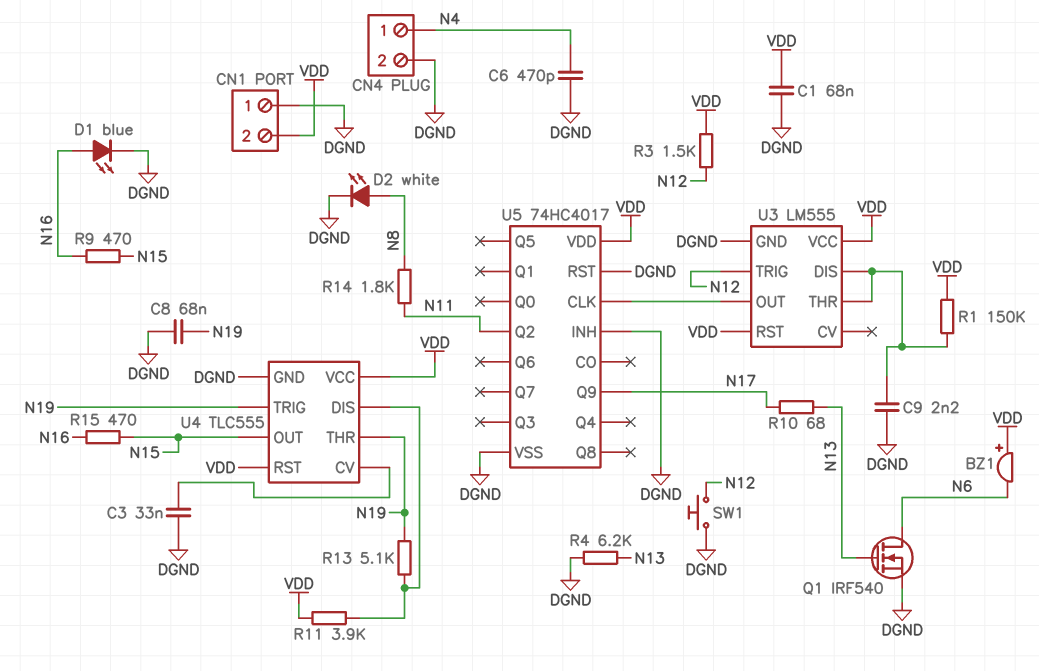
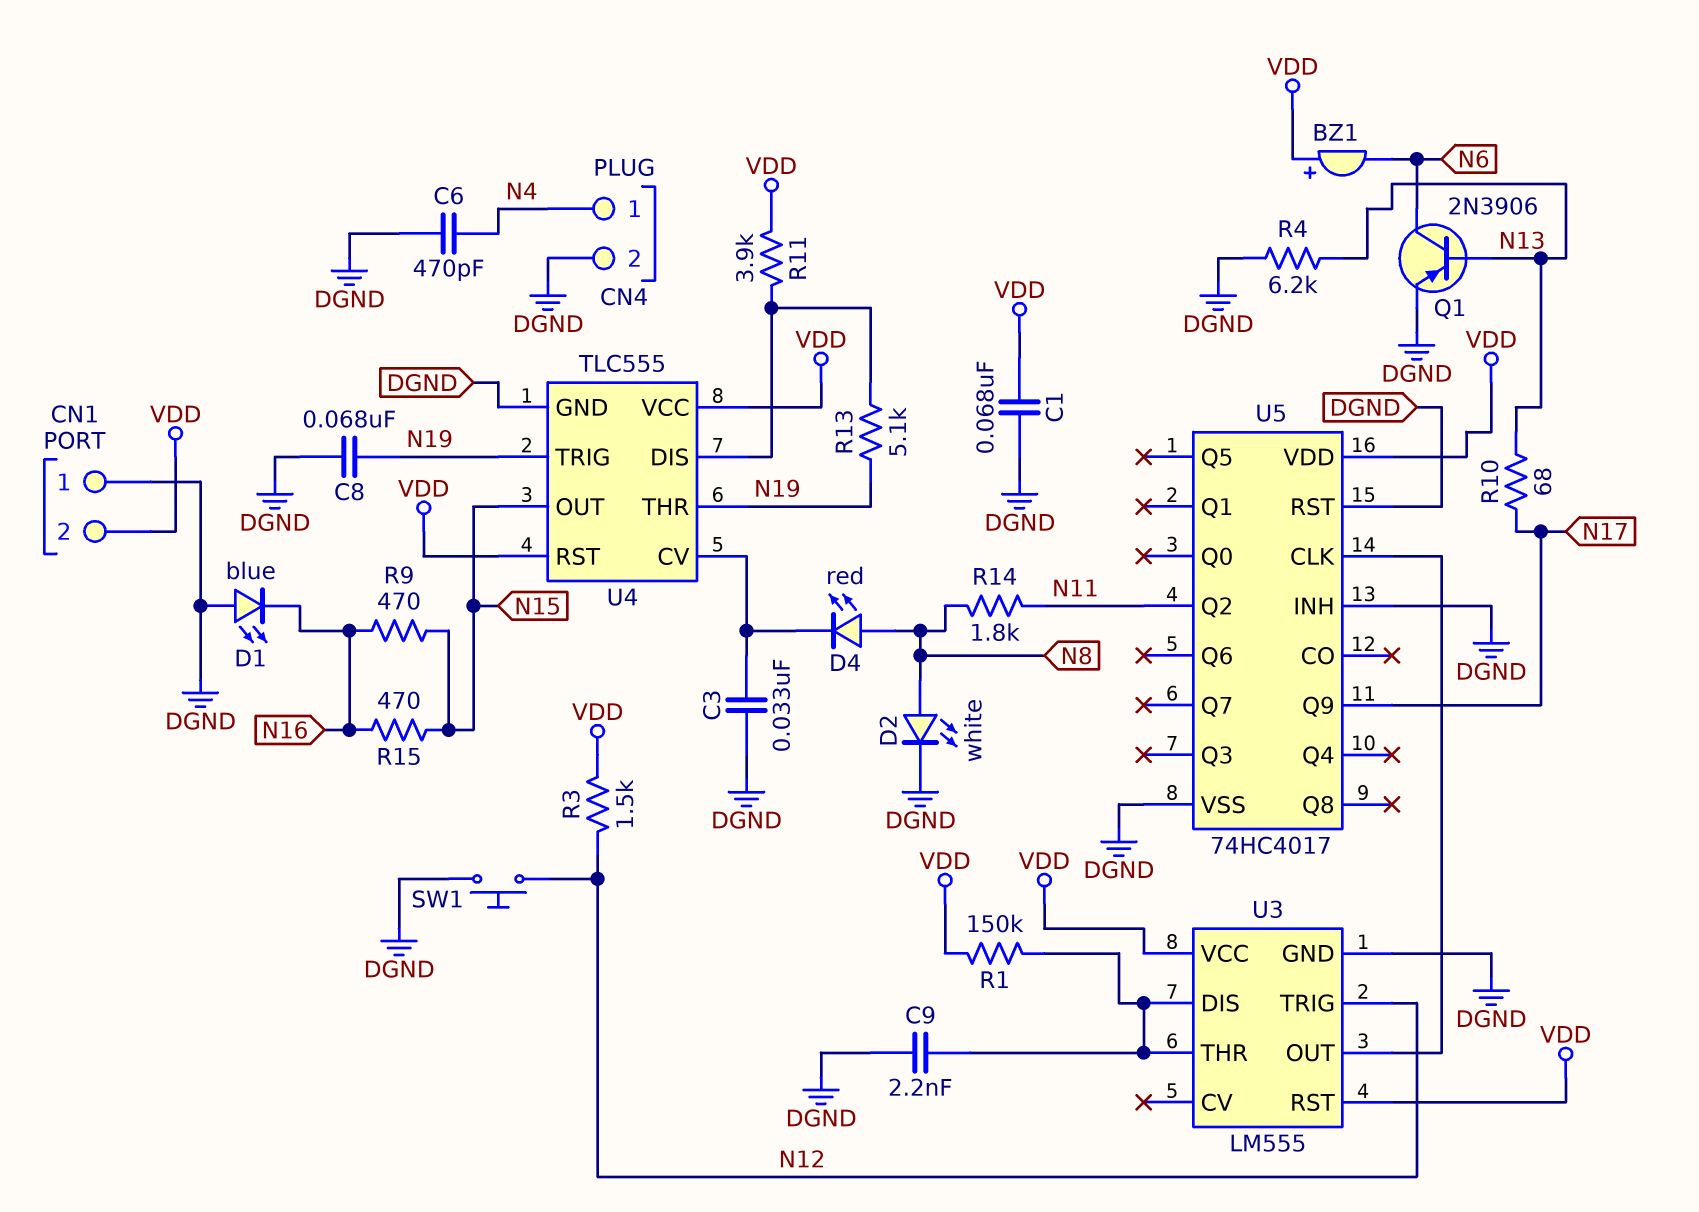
D1: LED blue (A N16, K DGND) -> LED blue (A DGND, K N16)
D4: none -> LED red (A N8, K U4/CV)
Q1: NMOS IRF540 (G N13, D N6, S DGND) -> PNP 2N3906 (B N13, C N6, E DGND)

